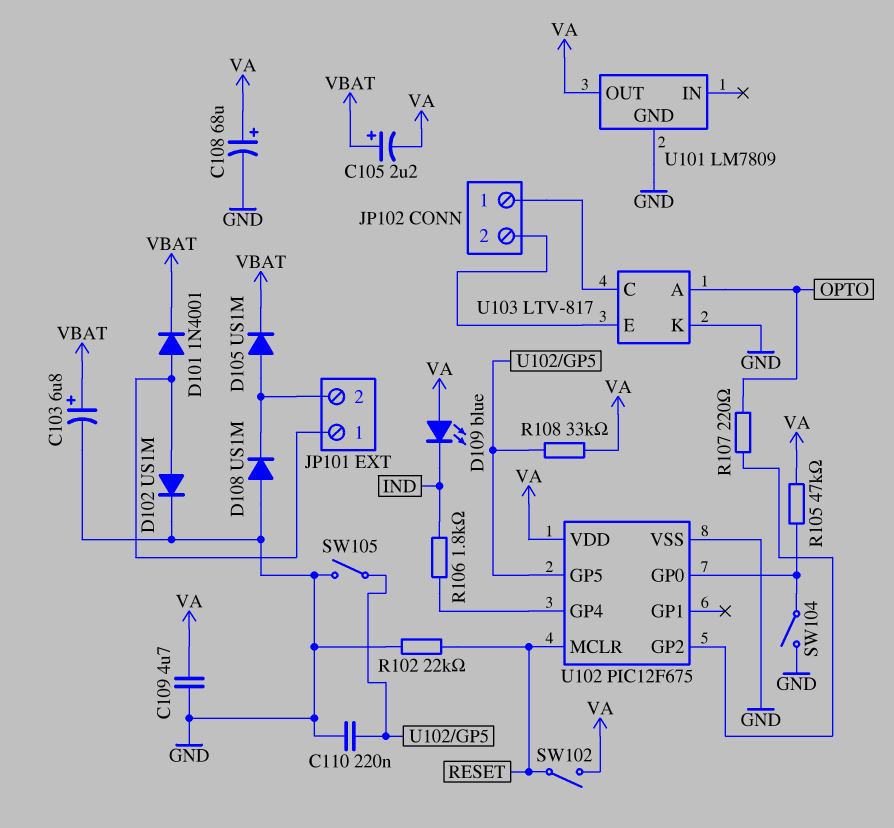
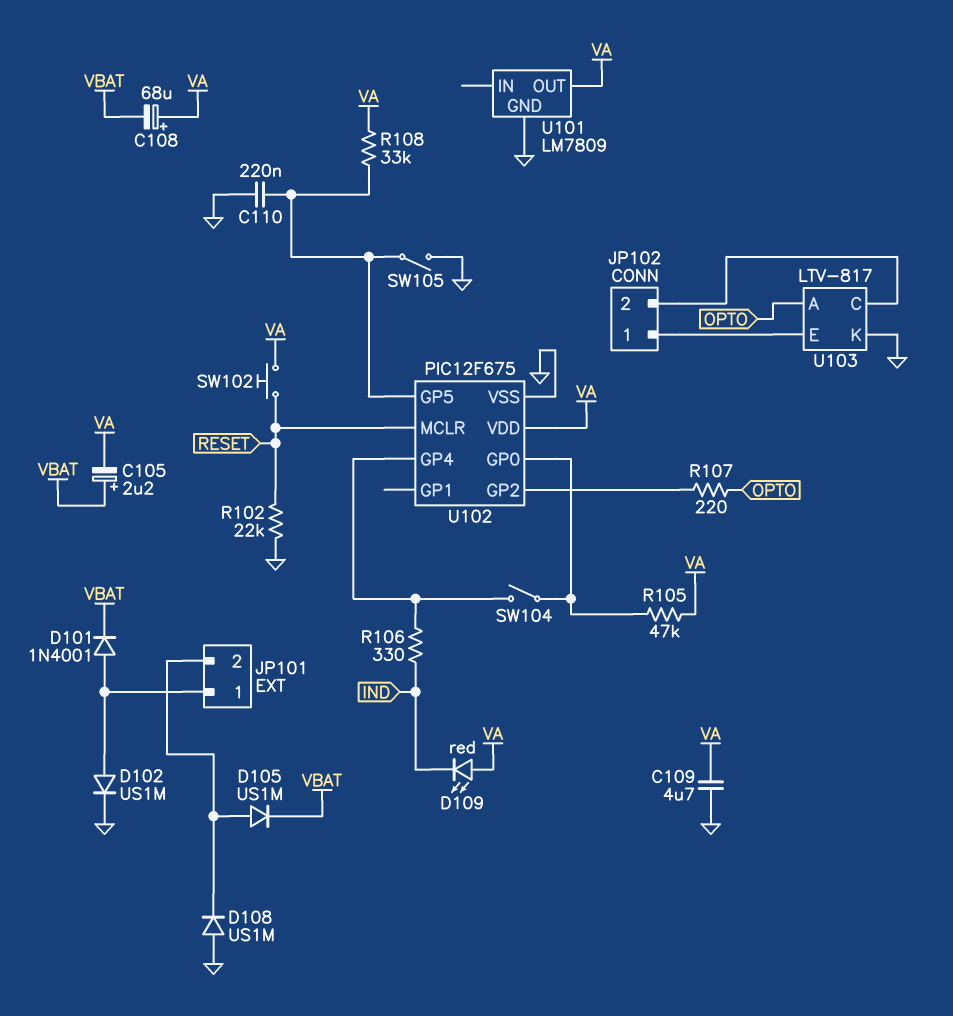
C103: 6.8uF (plus VBAT, minus GND) -> none
C108: 68uF (plus VA, minus GND) -> 68uF (plus VA, minus VBAT)
D109: LED blue (A VA, K IND) -> LED red (A VA, K IND)
R106: 1.8k (IND, U102/GP4) -> 330 (IND, U102/GP4)
SW102: switch (RESET, VA) -> button (RESET, VA)
SW104: switch (GND, U102/GP0) -> switch (U102/GP0, U102/GP4)
U103 pin C: JP102/1 -> JP102/2
U103 pin E: JP102/2 -> JP102/1

